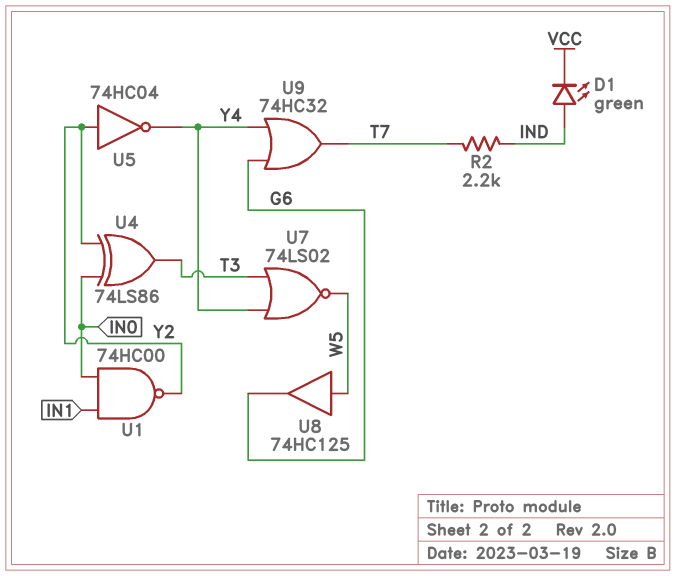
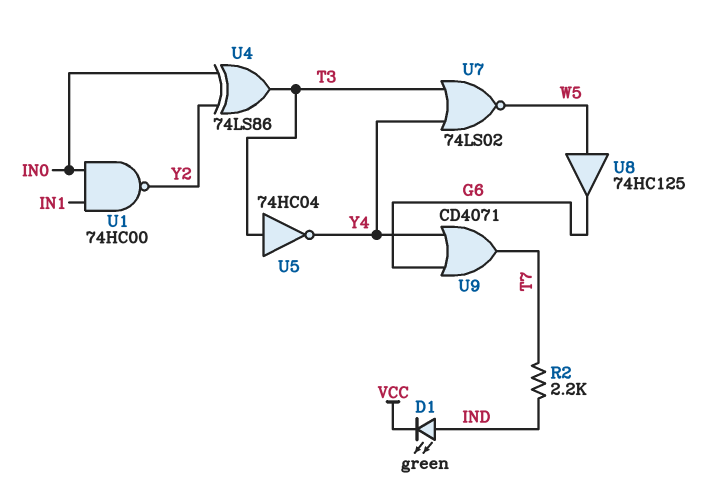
U5: NOT 74HC04 (in Y2, out Y4) -> NOT 74HC04 (in T3, out Y4)
U9: OR 74HC32 (in G6, in Y4, out T7) -> OR CD4071 (in G6, in Y4, out T7)

